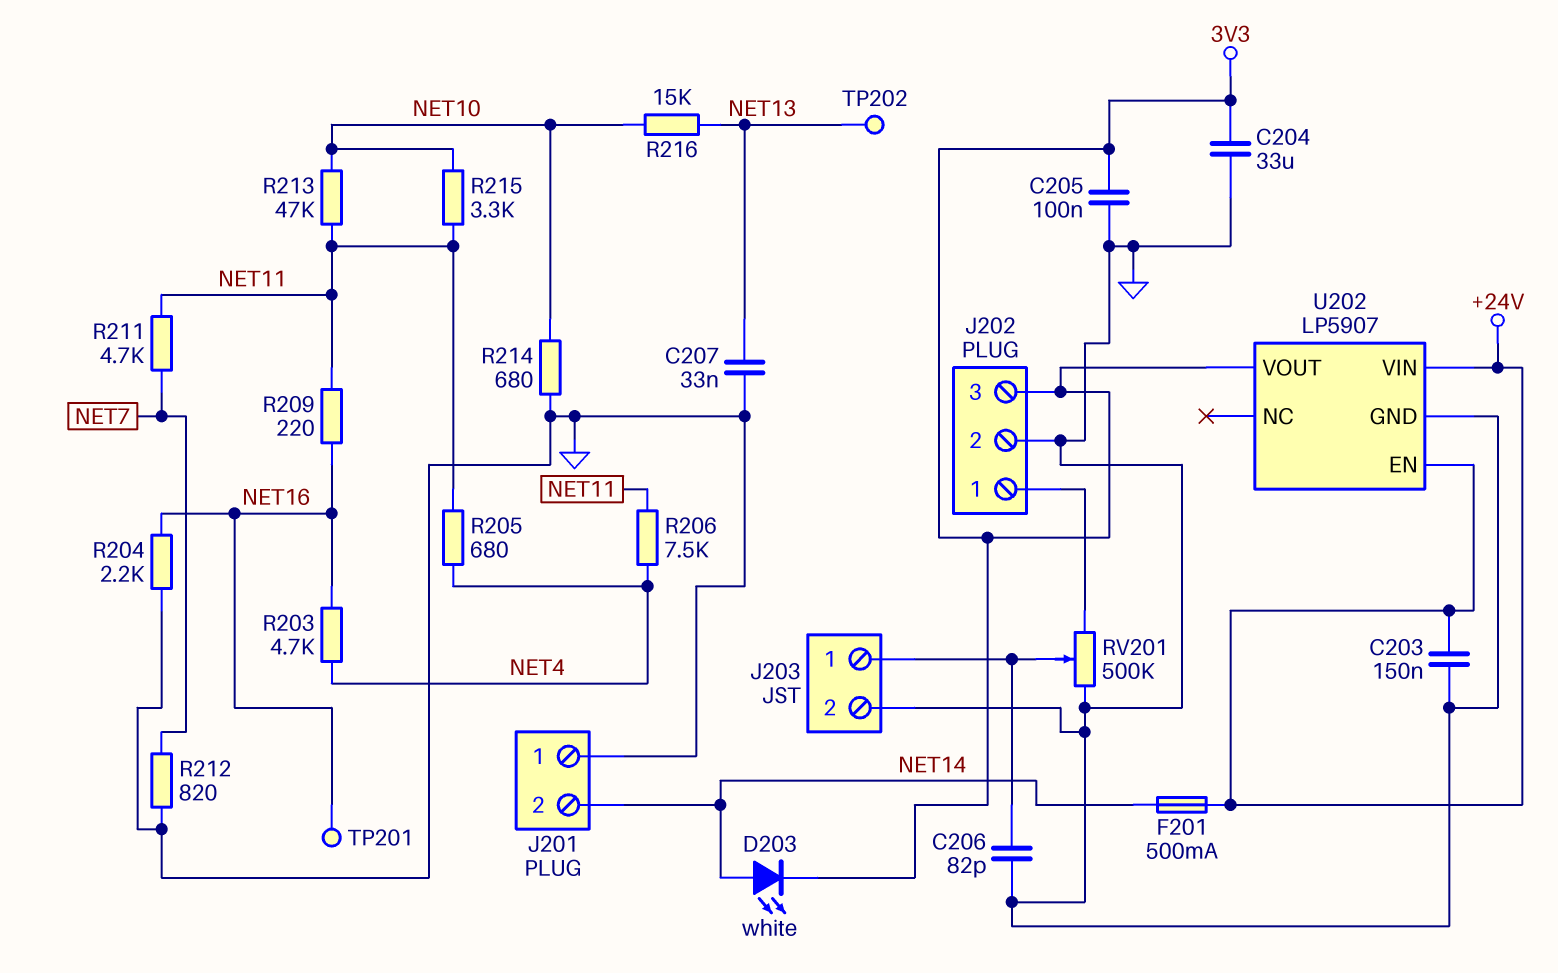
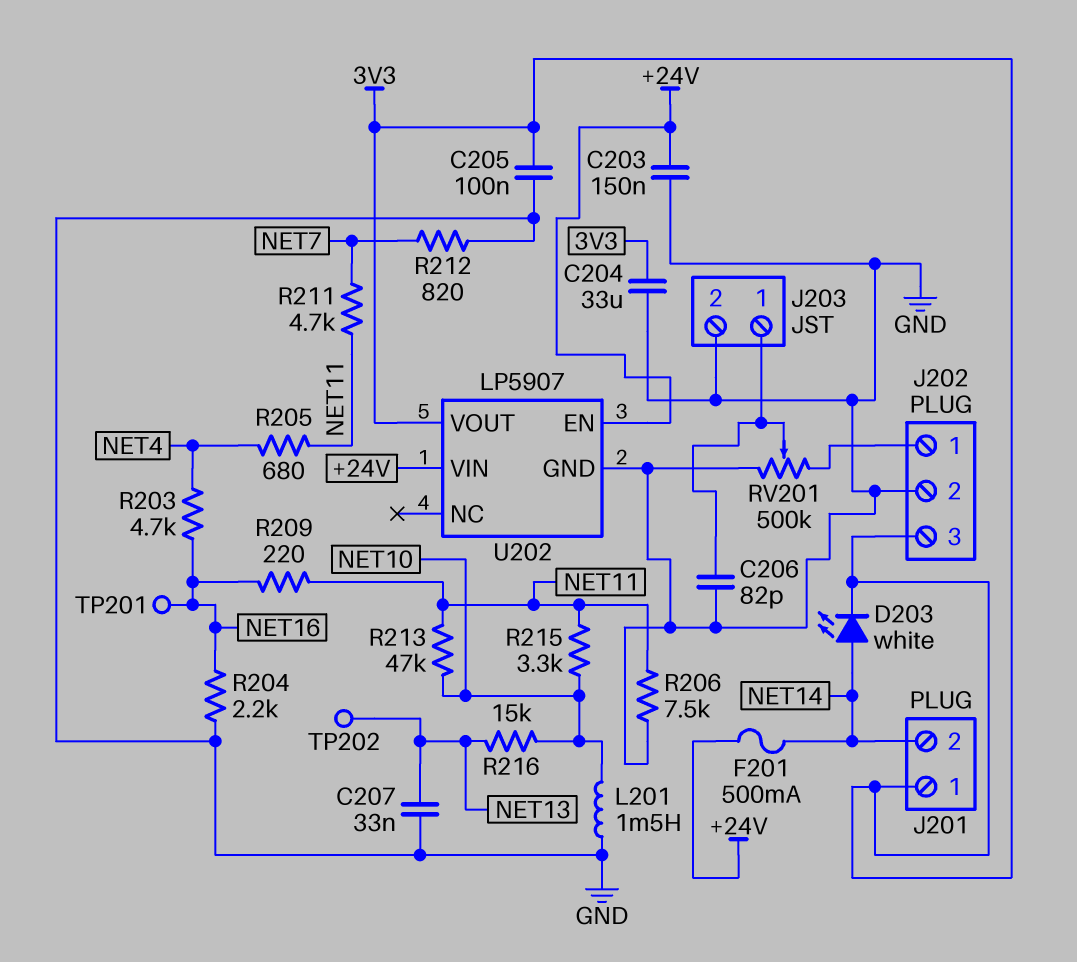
J201 pin 1: GND -> 3V3
L201: none -> 1.5mH (GND, NET10)
R206: 7.5k (NET4, NET11) -> 7.5k (GND, NET11)
R214: 680 (GND, NET10) -> none

